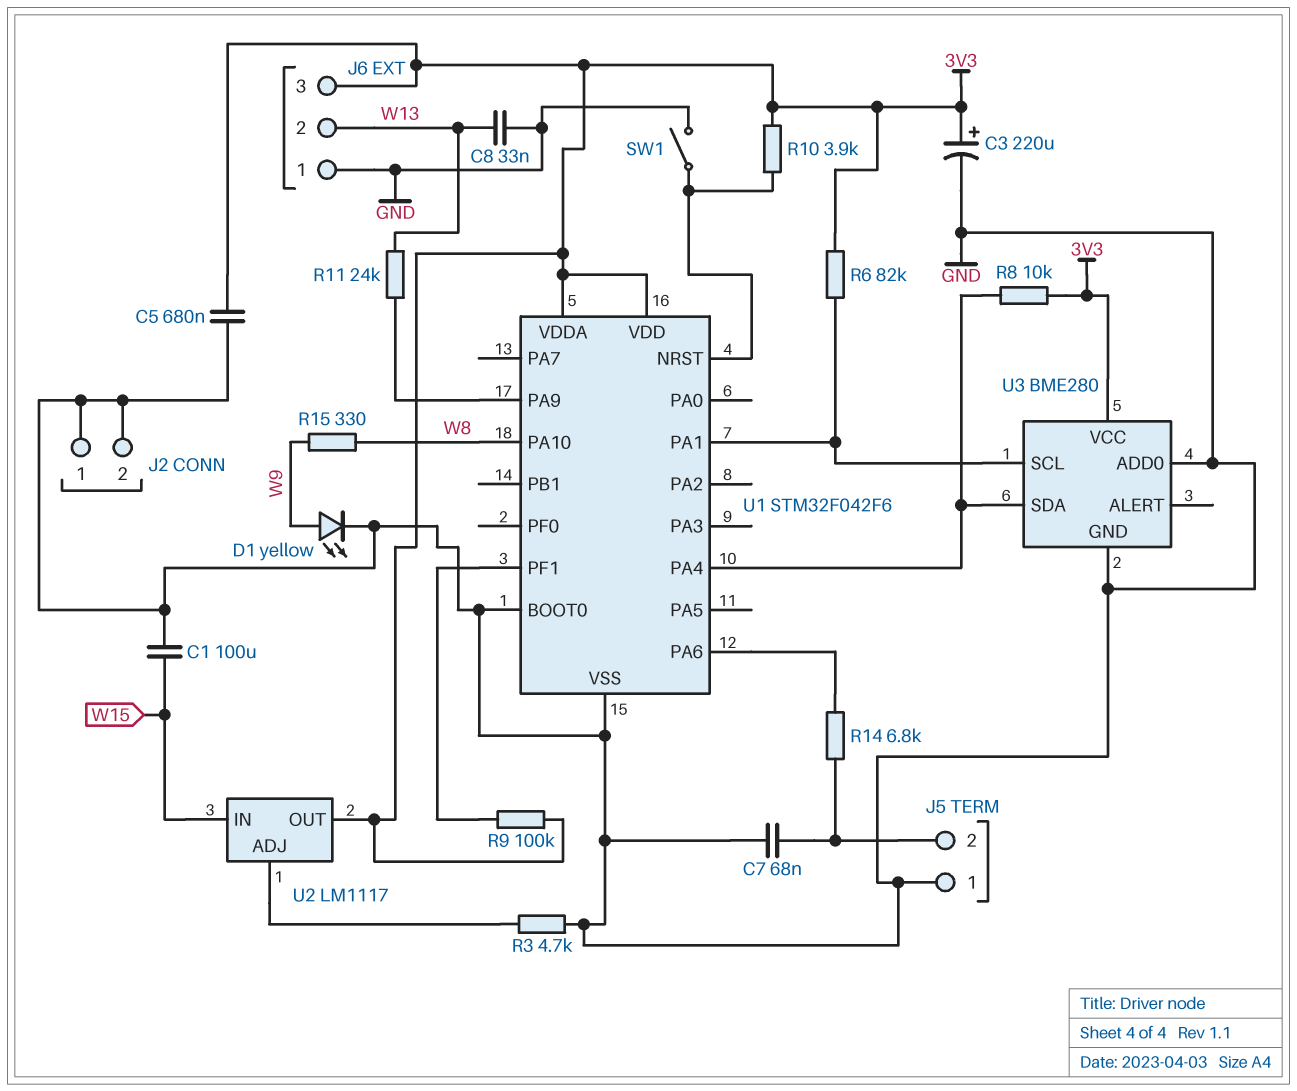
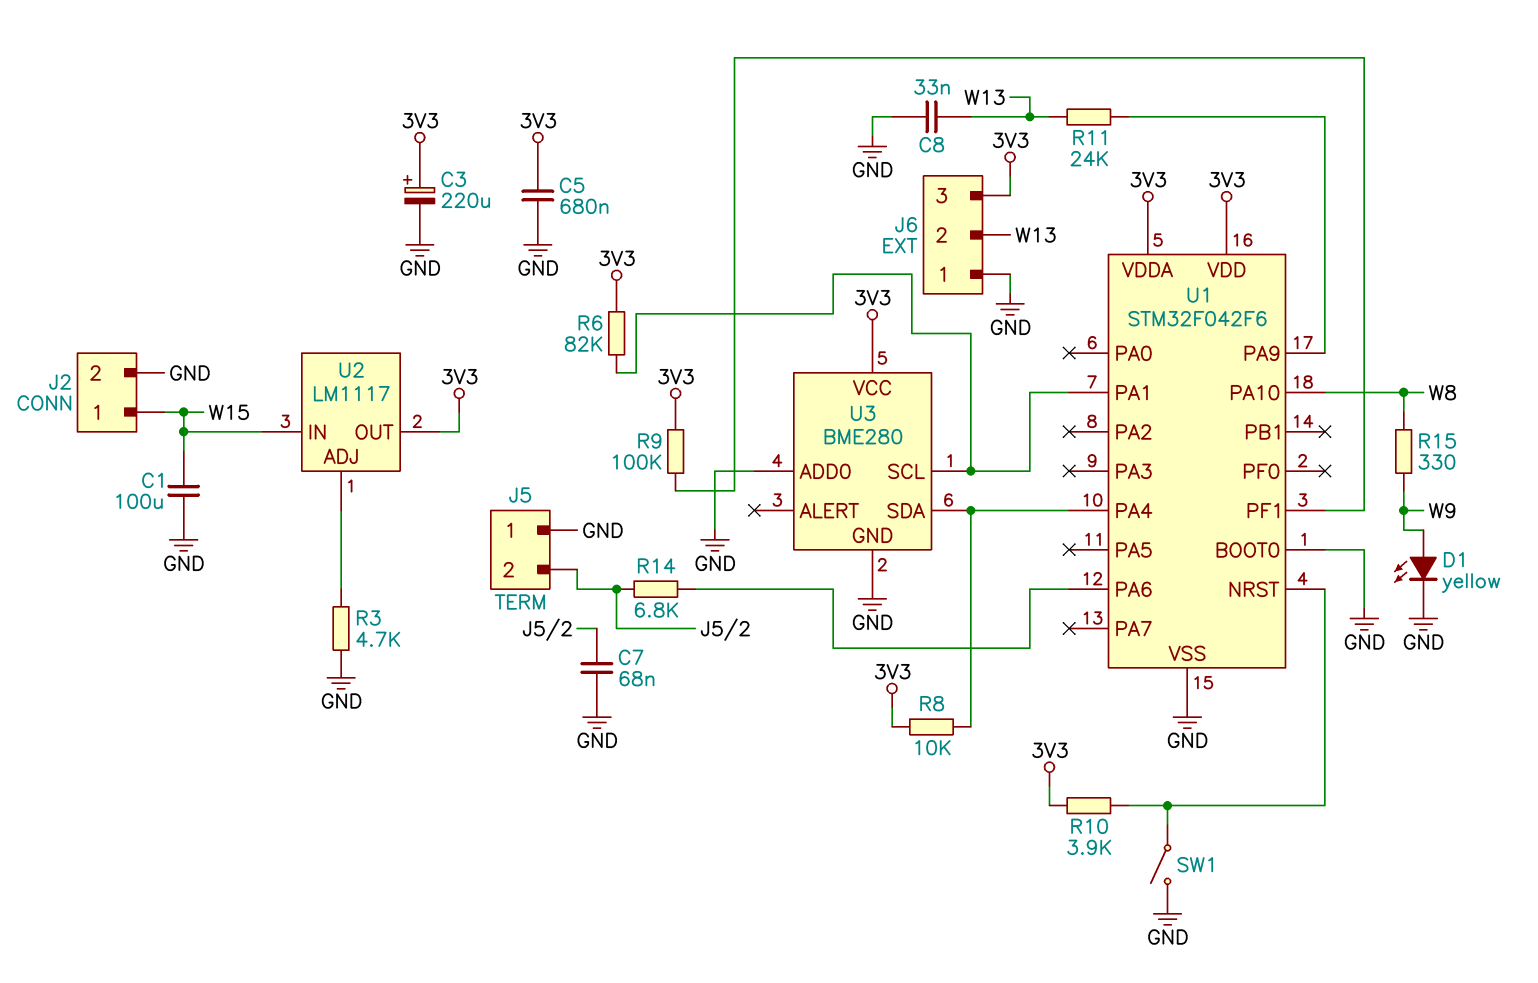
J2 pin 1: GND -> W15

